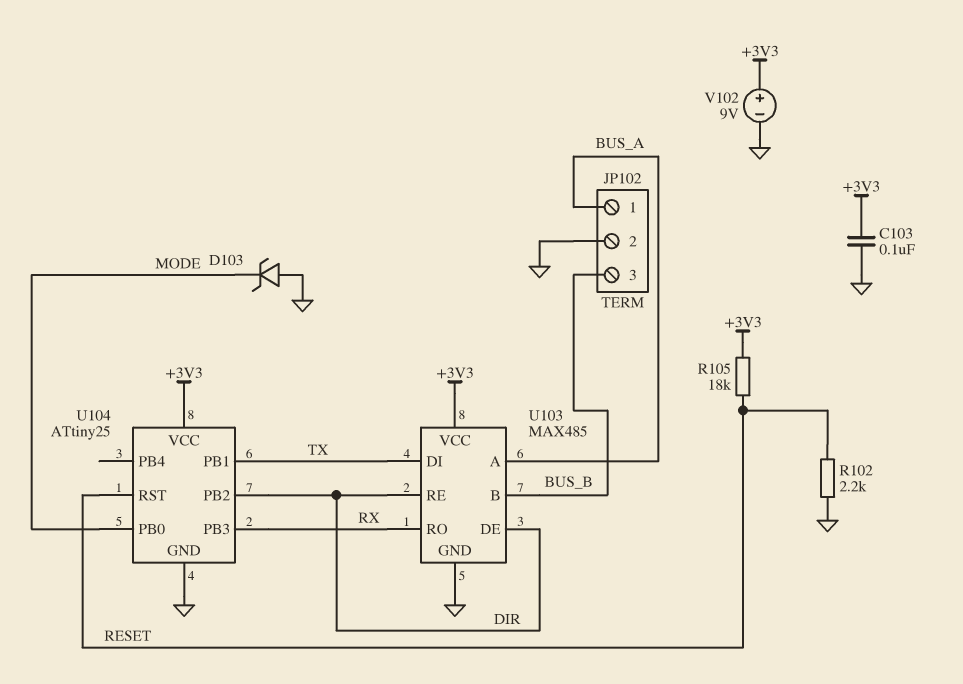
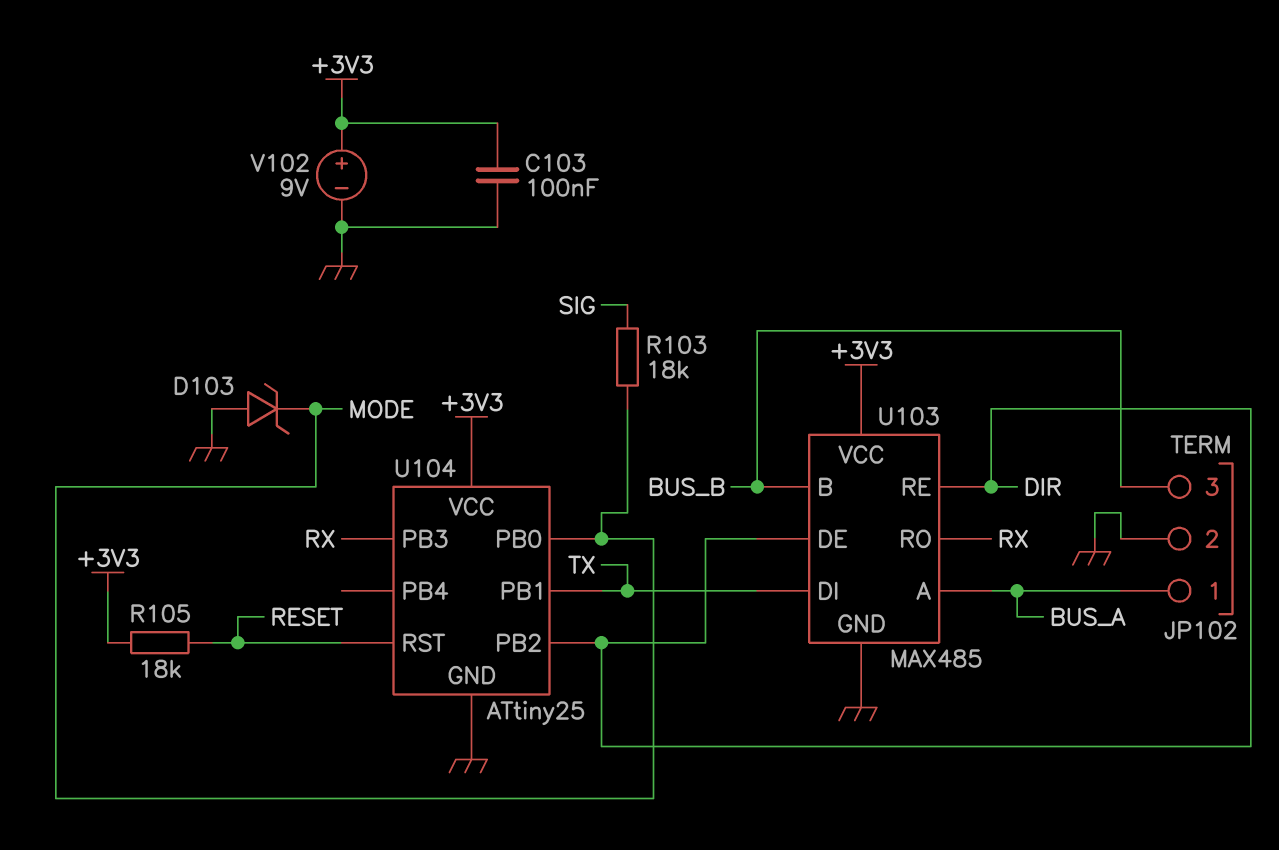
R102: 2.2k (GND, RESET) -> none
R103: none -> 18k (MODE, SIG)

